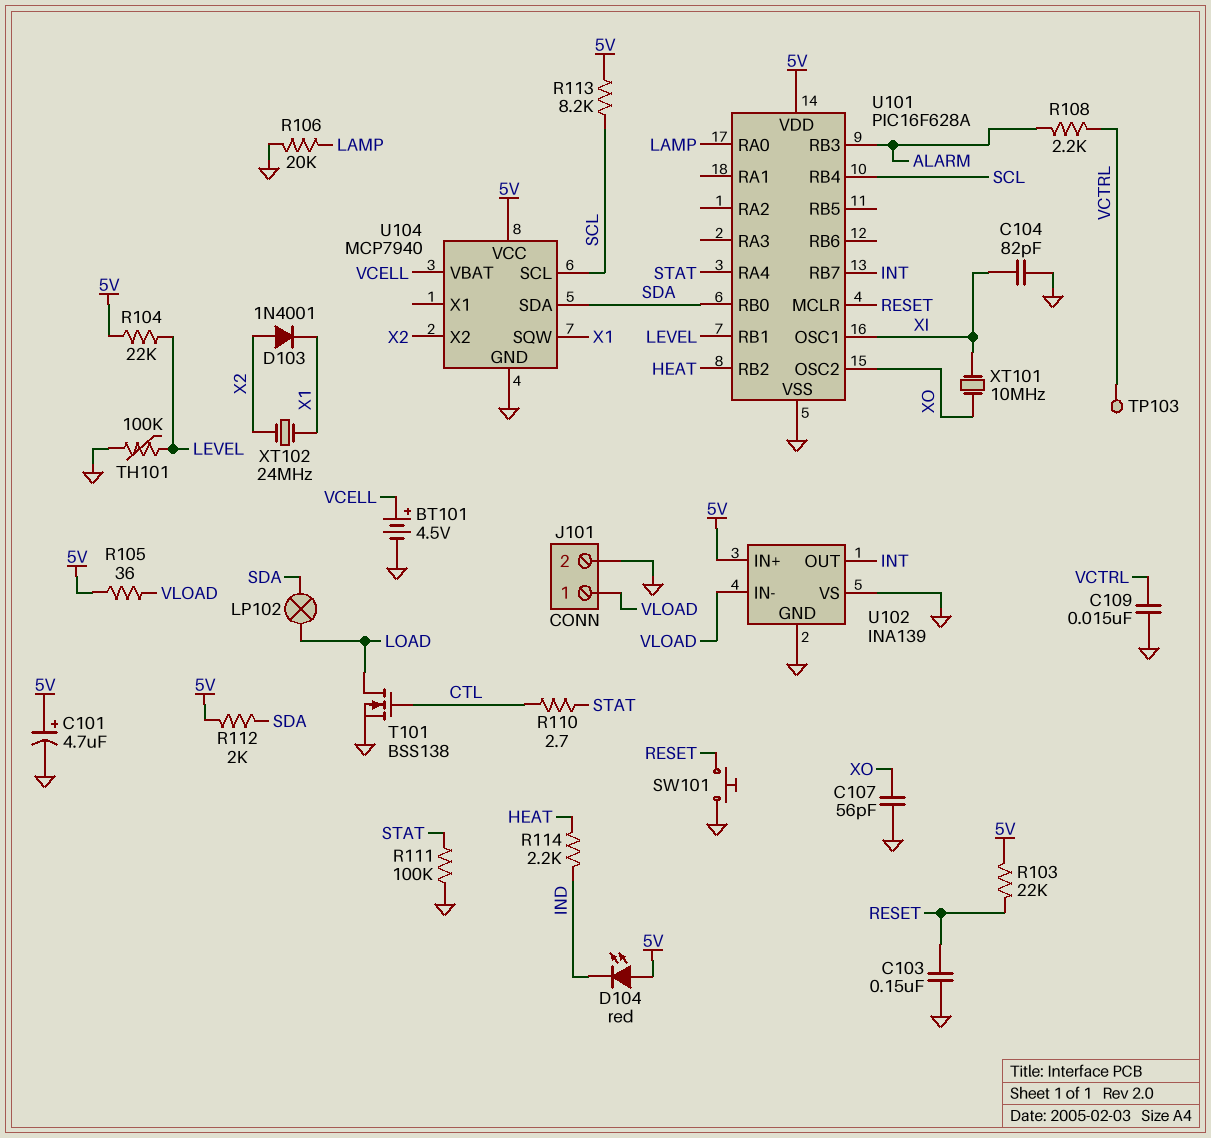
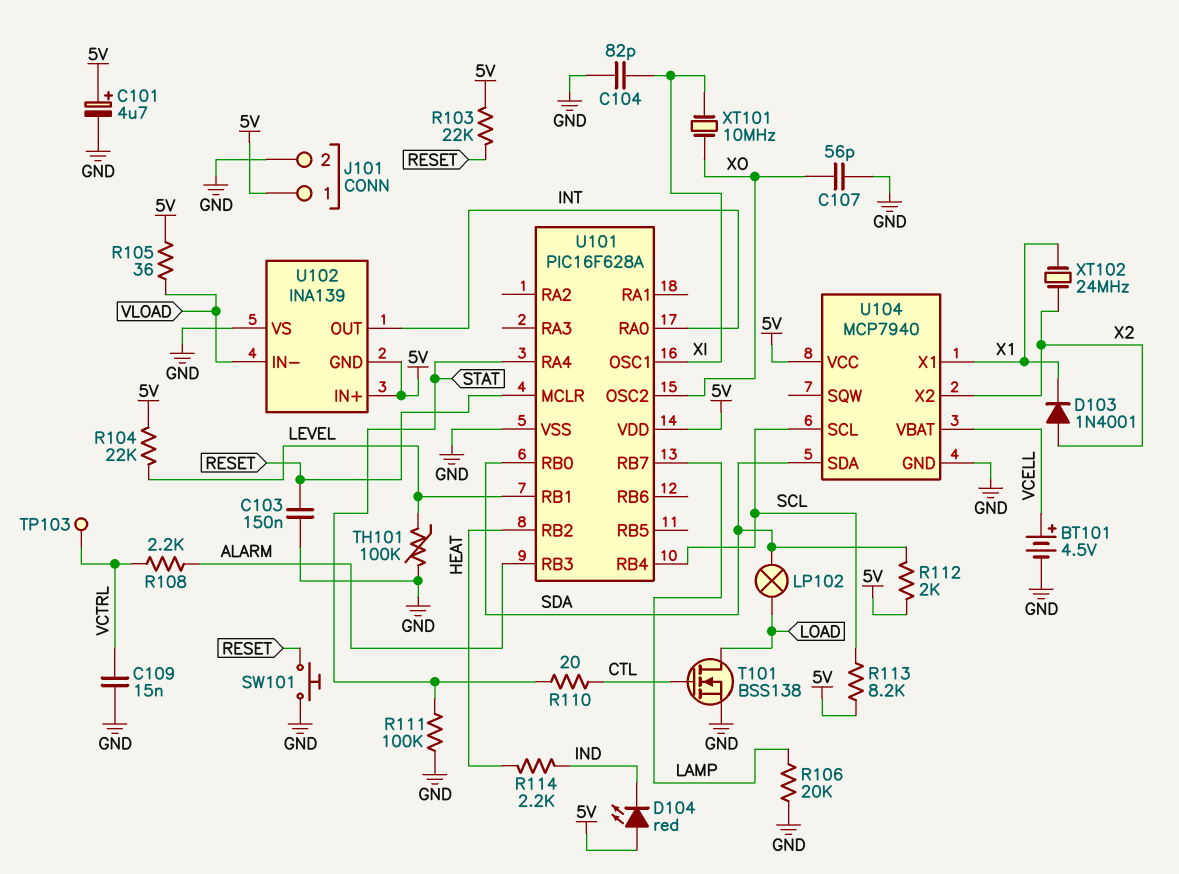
J101 pin 1: VLOAD -> 5V
R110: 2.7 (CTL, STAT) -> 20 (CTL, STAT)
U101 pin RA0: LAMP -> INT
U101 pin RB7: INT -> LAMP
U102 pin GND: GND -> 5V
U104 pin SQW: X1 -> none
U104 pin X1: none -> X1

